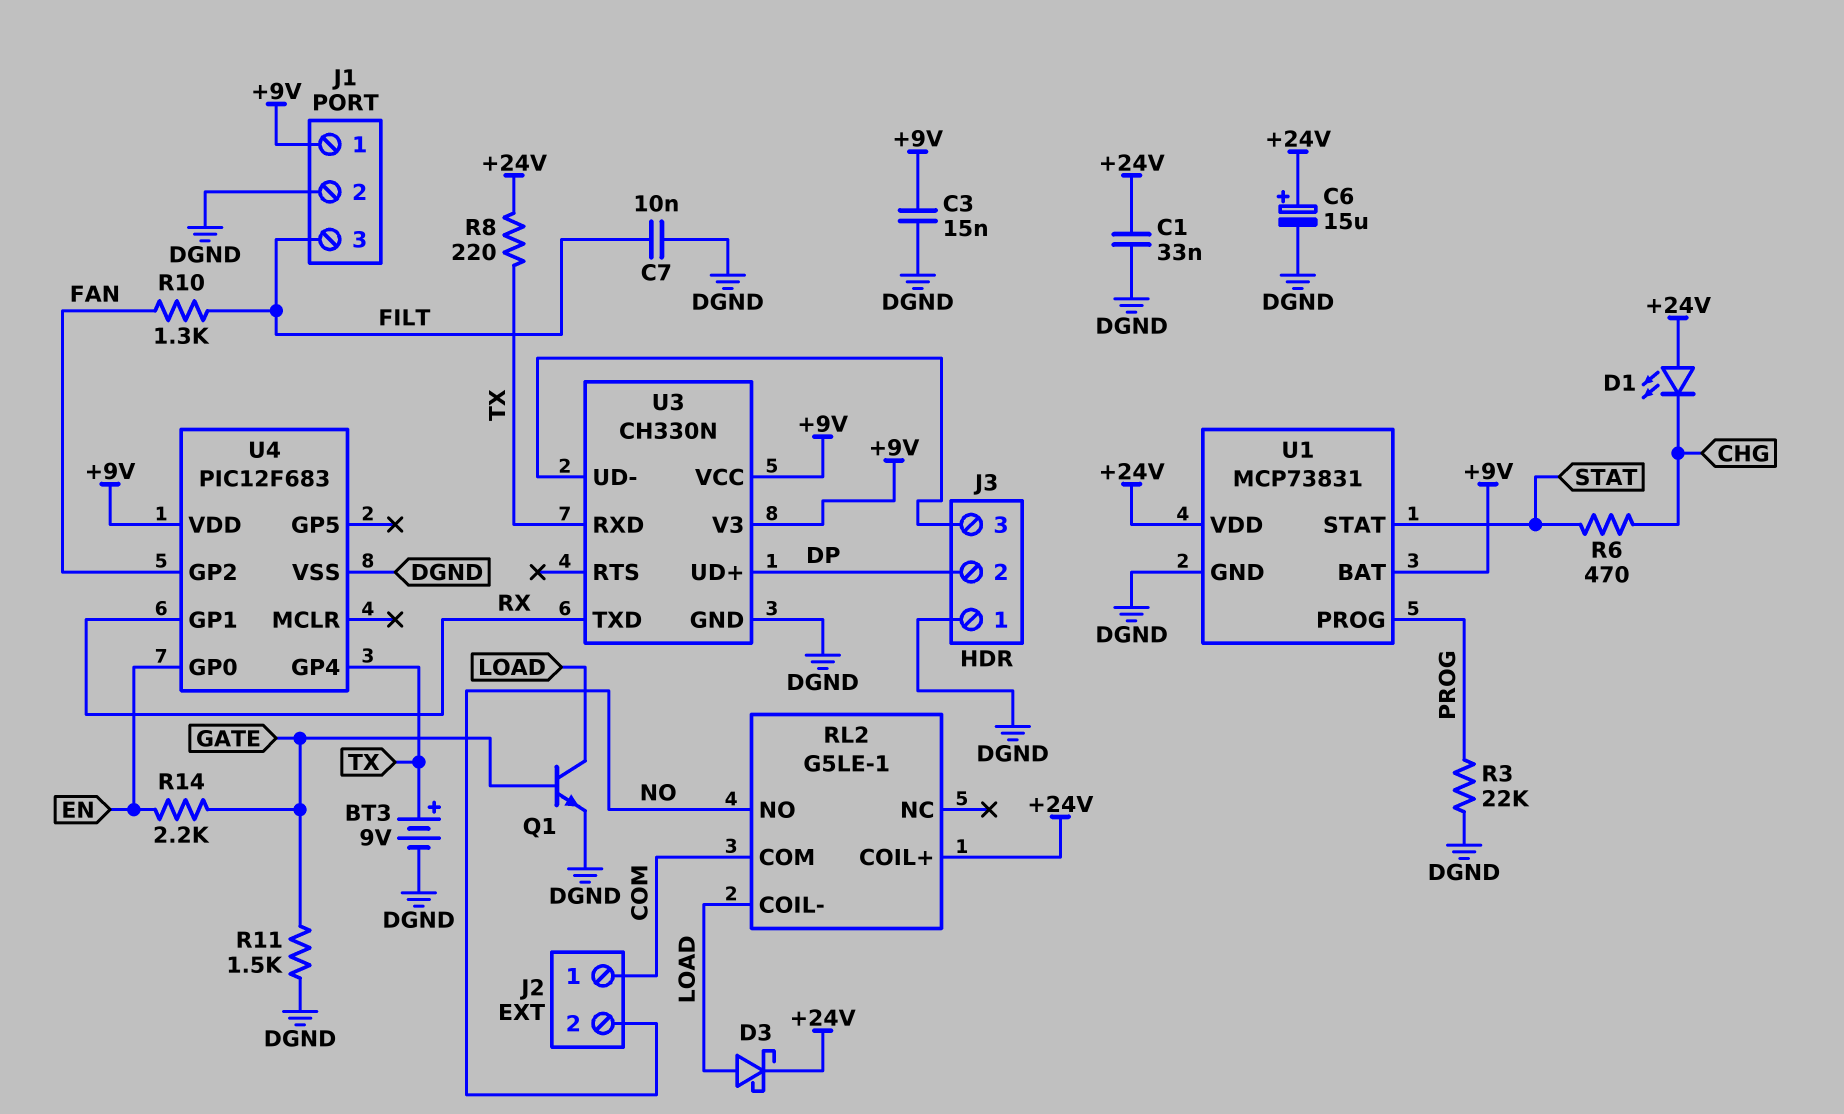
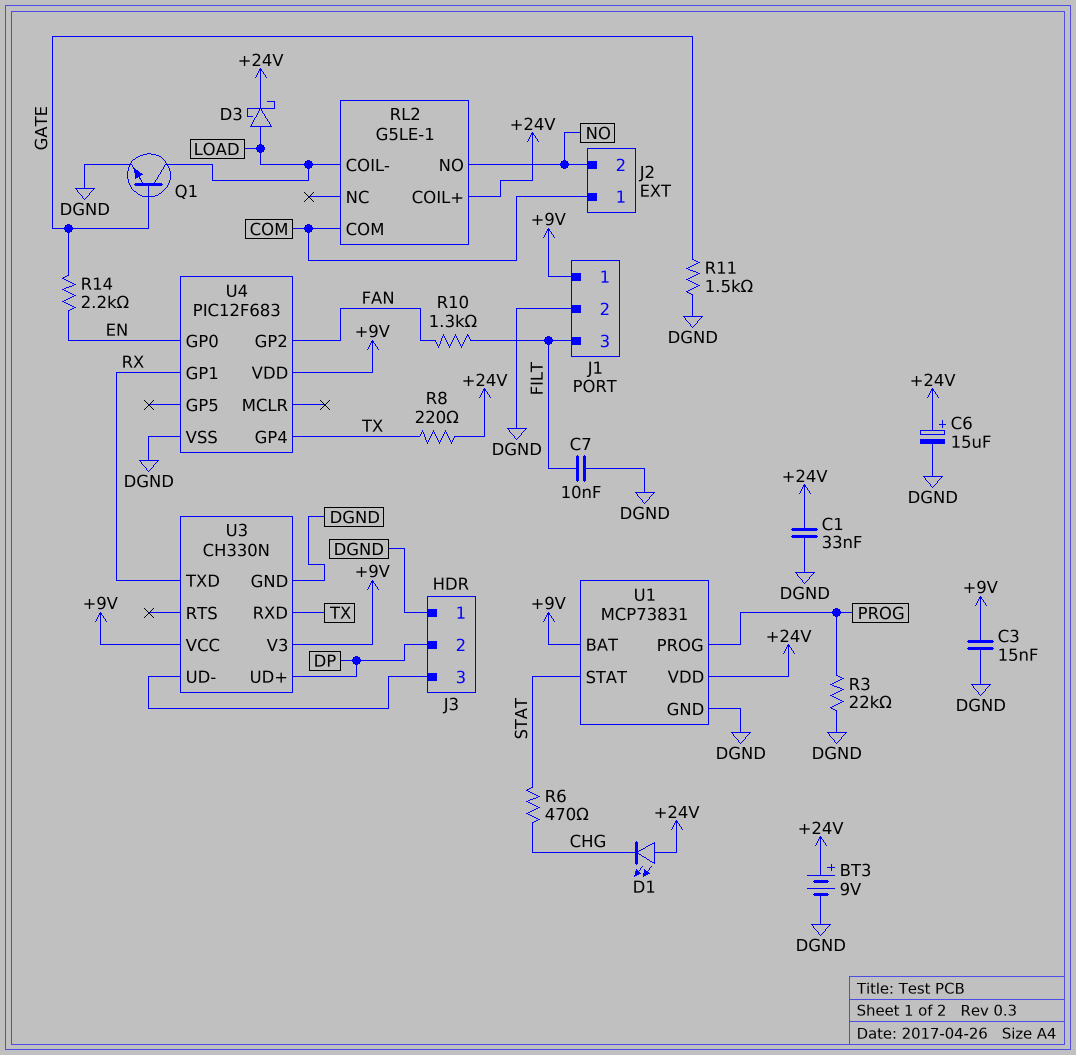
BT3: 9V (plus TX, minus DGND) -> 9V (plus +24V, minus DGND)

